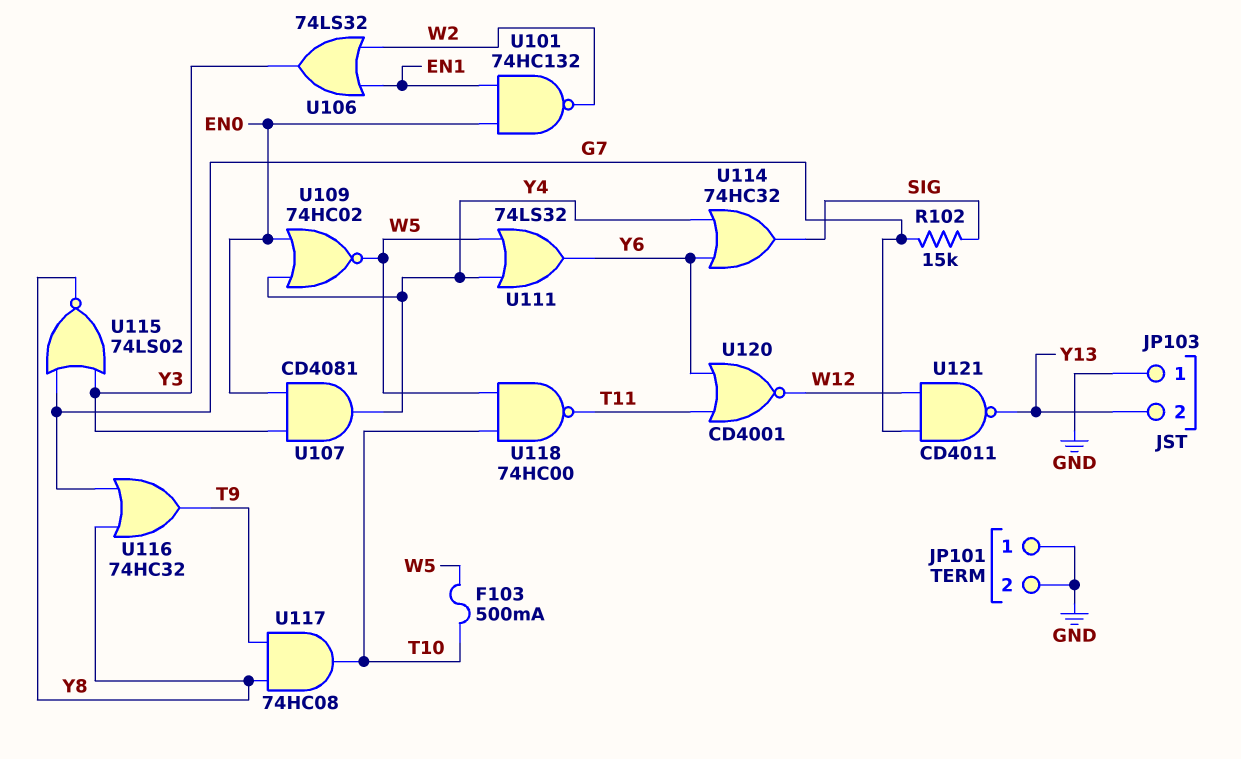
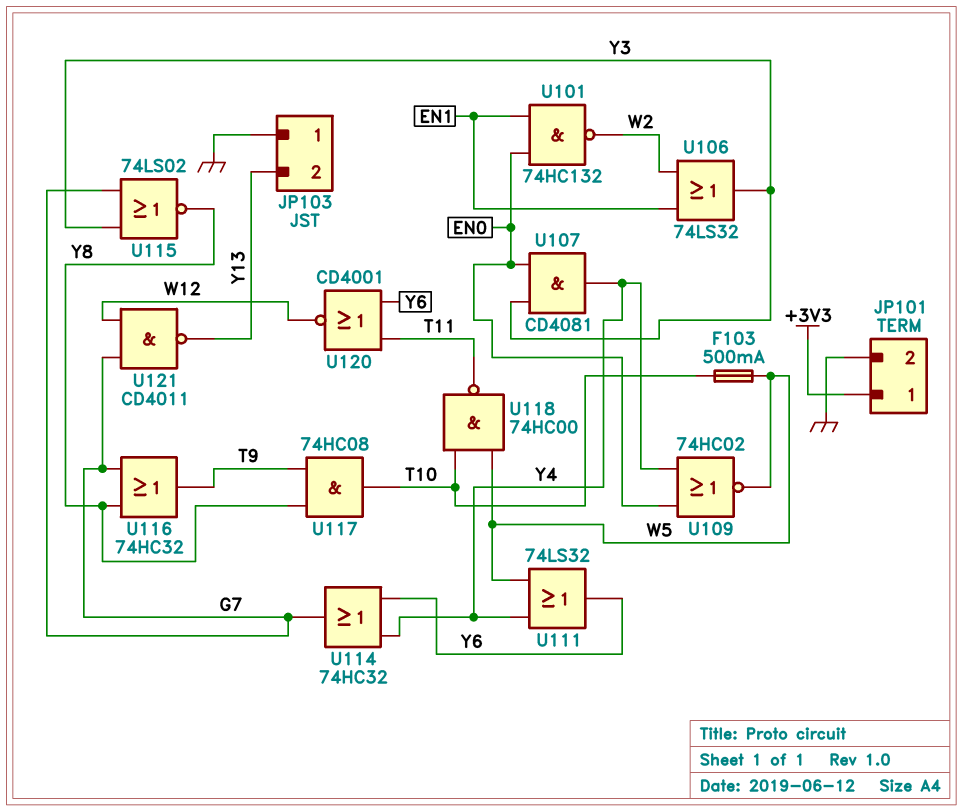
JP101 pin 1: GND -> +3V3
R102: 15k (G7, SIG) -> none
U114: OR 74HC32 (in Y4, in Y6, out SIG) -> OR 74HC32 (in Y4, in Y6, out G7)

